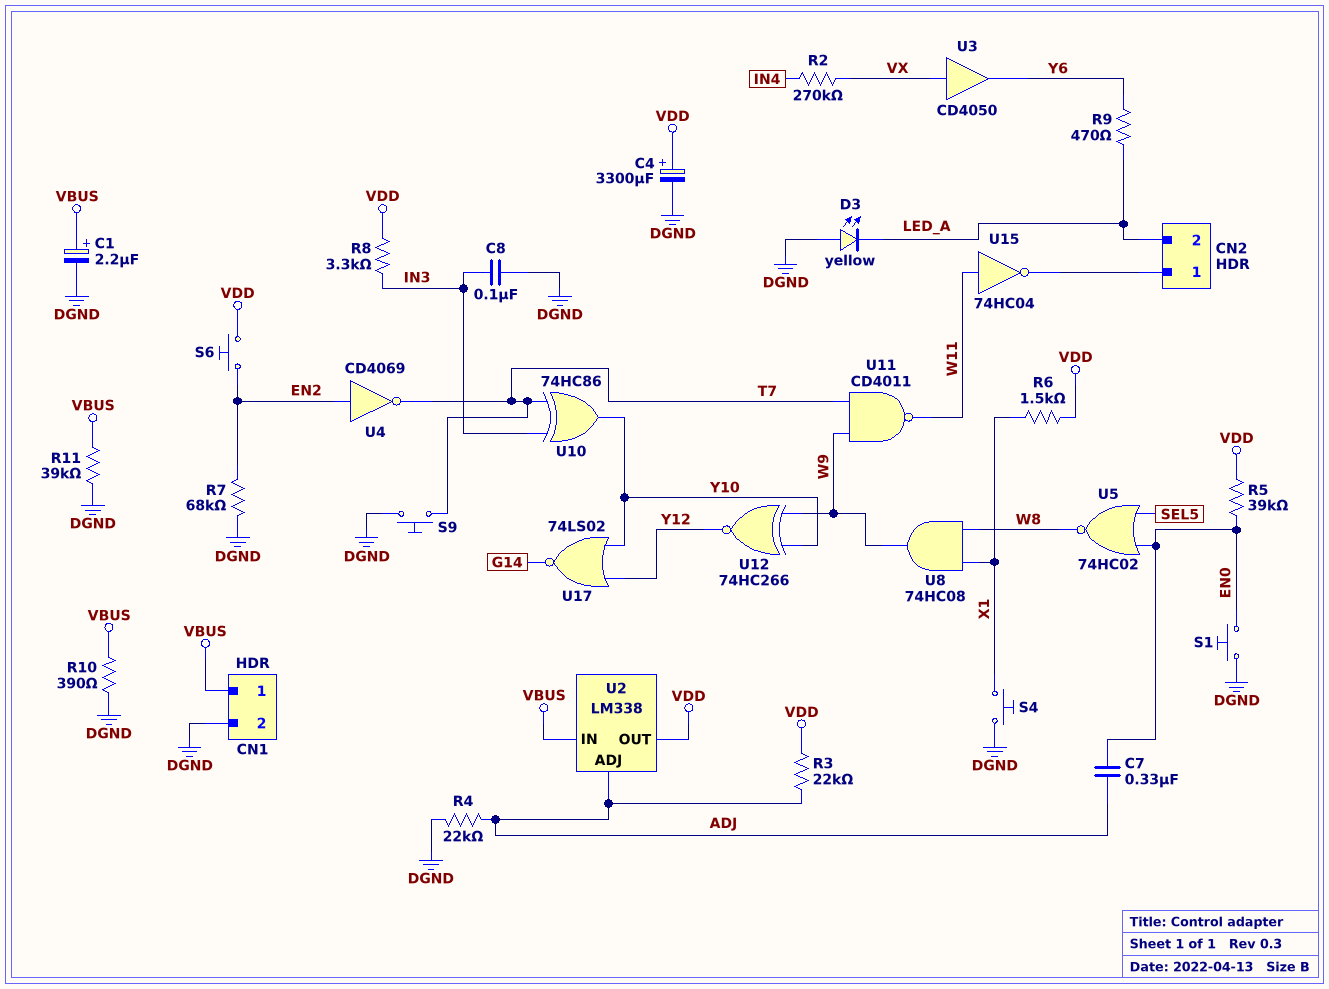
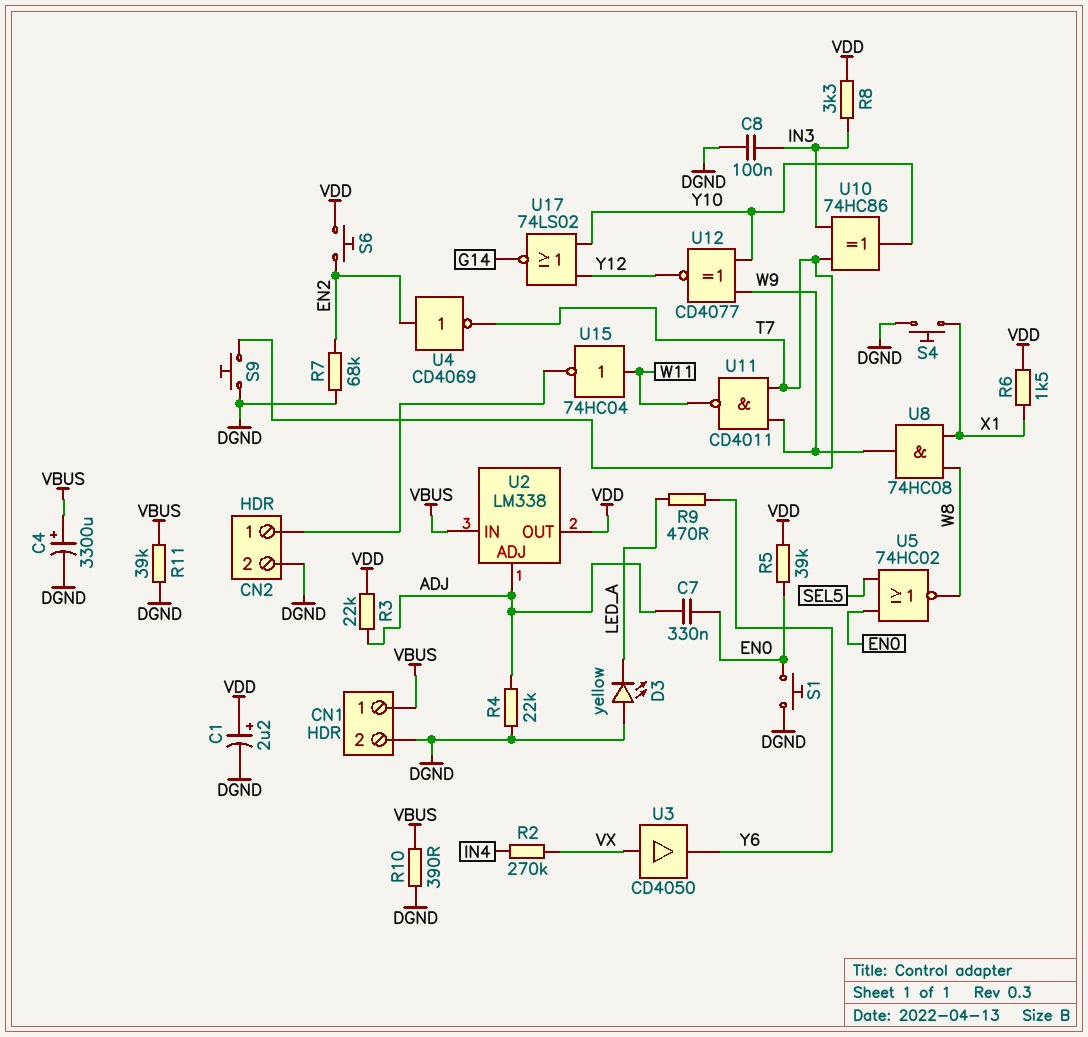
C1: 2.2uF (plus VBUS, minus DGND) -> 2.2uF (plus VDD, minus DGND)
C4: 3300uF (plus VDD, minus DGND) -> 3300uF (plus VBUS, minus DGND)
CN2 pin 2: LED_A -> DGND
U12: XNOR 74HC266 (in W9, in Y10, out Y12) -> XNOR CD4077 (in W9, in Y10, out Y12)

